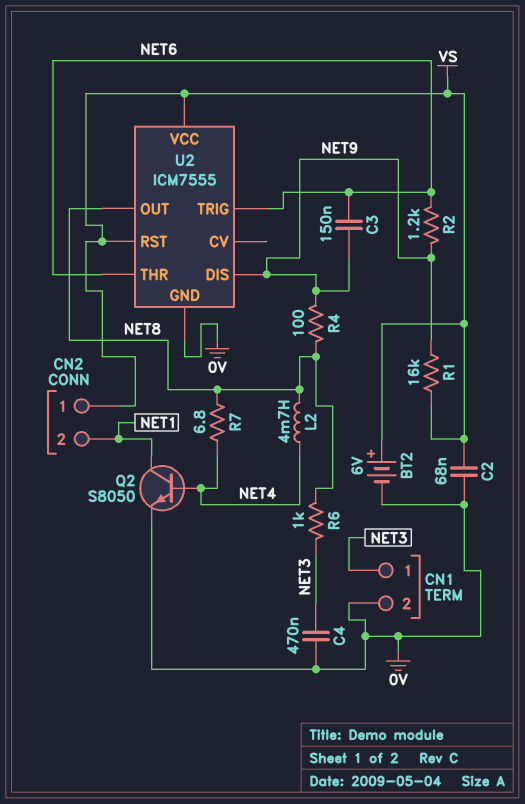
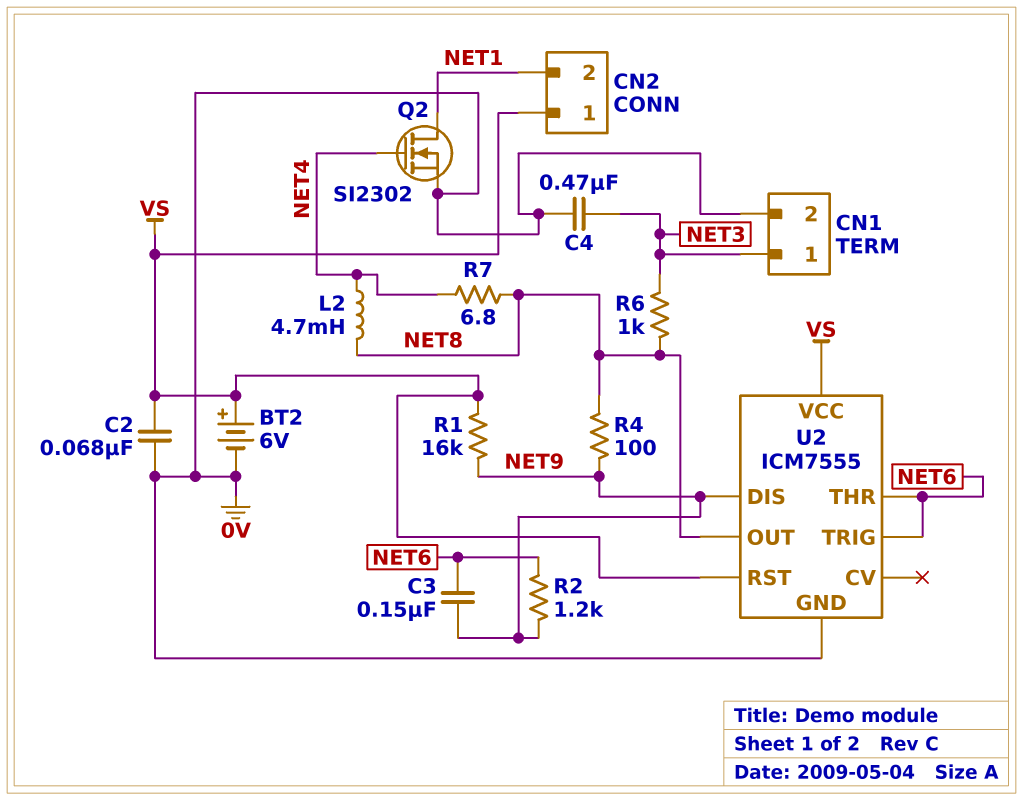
Q2: NPN S8050 (B NET4, C NET1, E 0V) -> NMOS SI2302 (G NET4, D NET1, S 0V)

